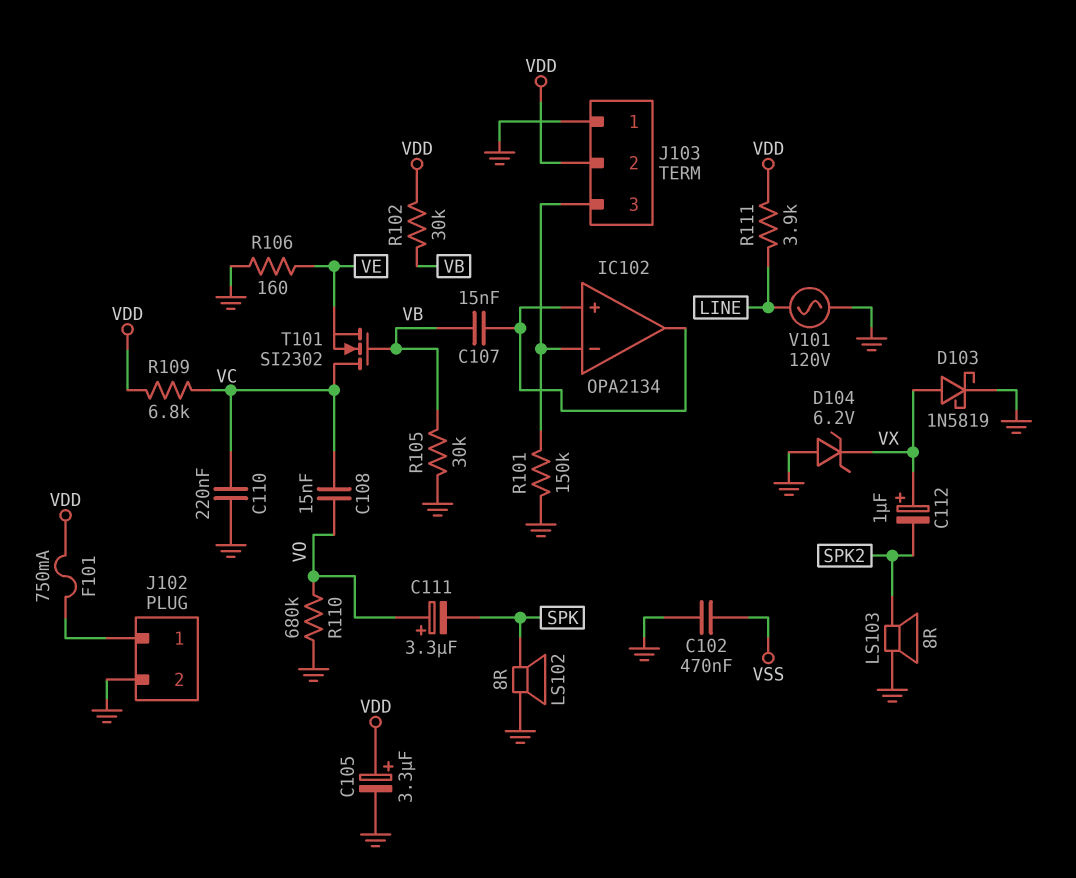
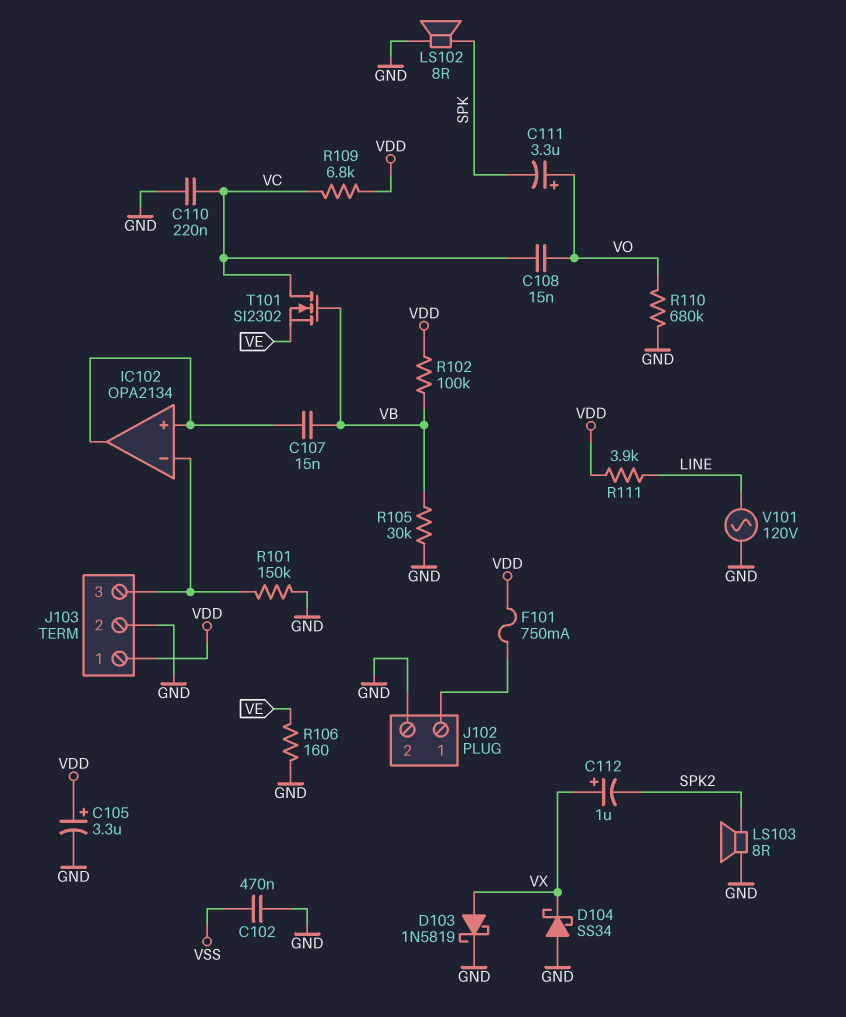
D104: zener 6.2V (A GND, K VX) -> schottky SS34 (A GND, K VX)
J103 pin 1: GND -> VDD
J103 pin 2: VDD -> GND
R102: 30k (VB, VDD) -> 100k (VB, VDD)

